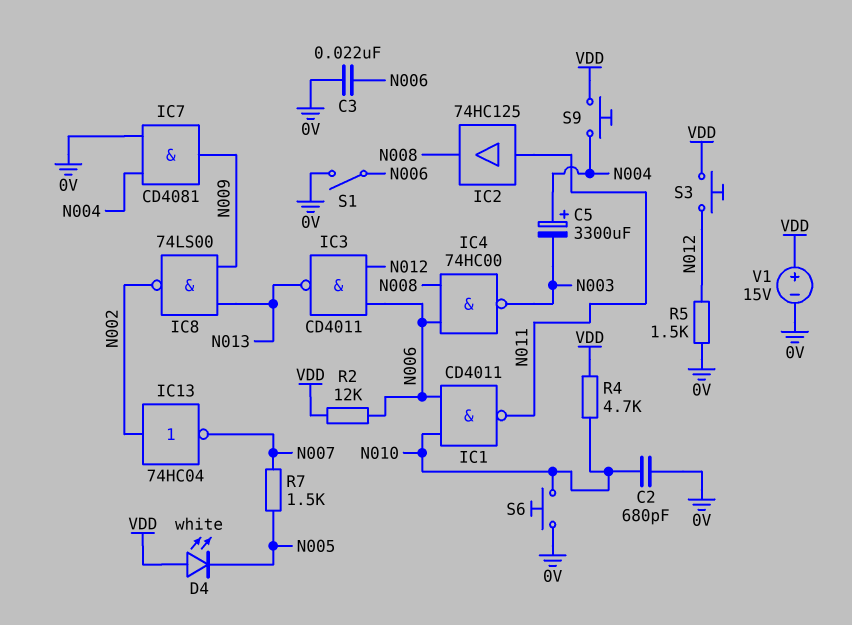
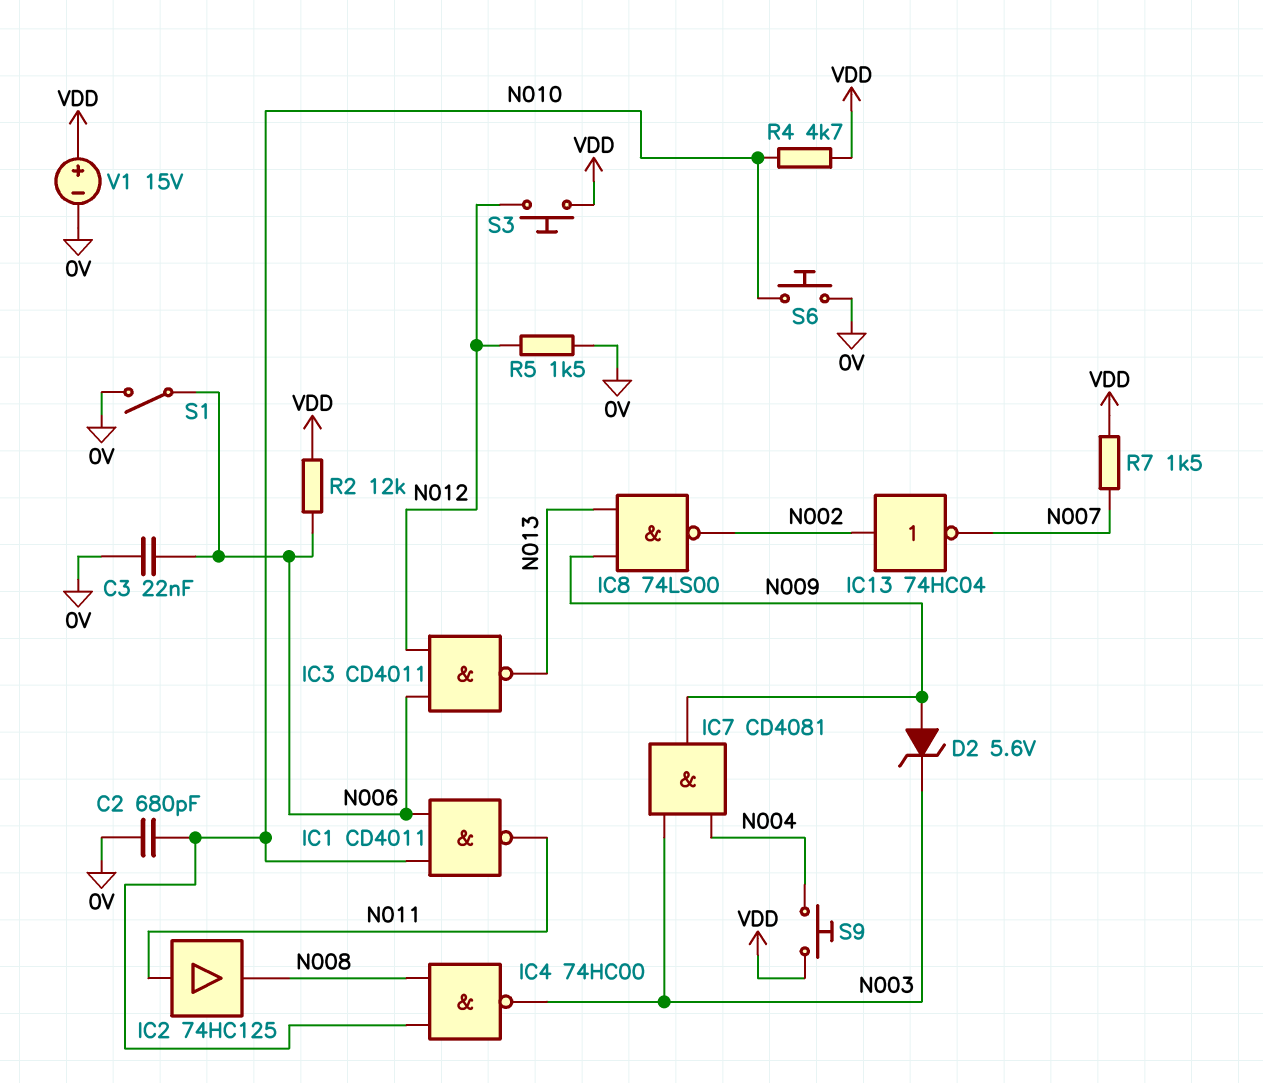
C5: 3300uF (plus N004, minus N003) -> none
D2: none -> zener 5.6V (A N009, K N003)
D4: LED white (A VDD, K N005) -> none
IC4: NAND 74HC00 (in N006, in N008, out N003) -> NAND 74HC00 (in N008, in N010, out N003)
IC7: AND CD4081 (in 0V, in N004, out N009) -> AND CD4081 (in N003, in N004, out N009)
R7: 1.5k (N005, N007) -> 1.5k (N007, VDD)

